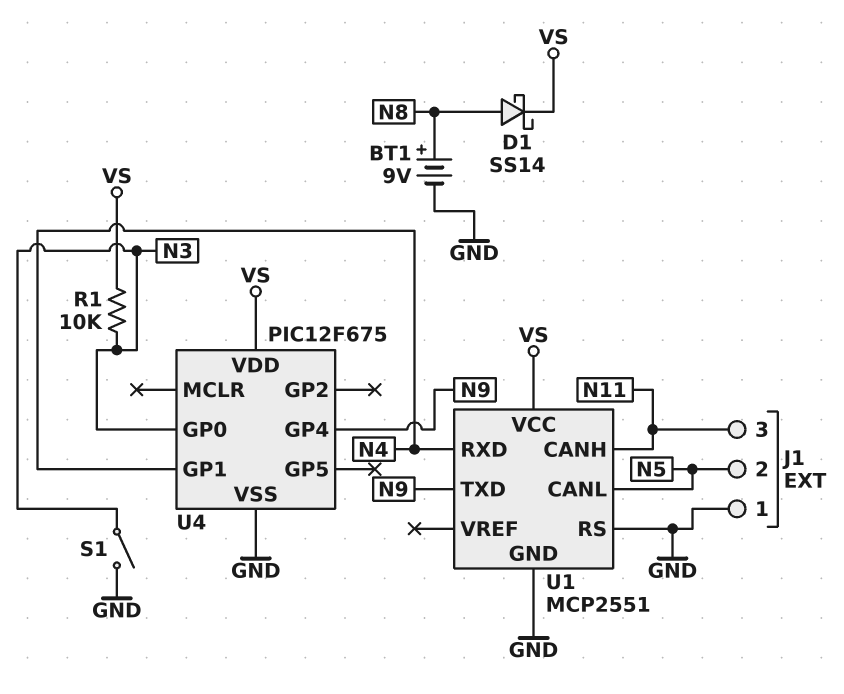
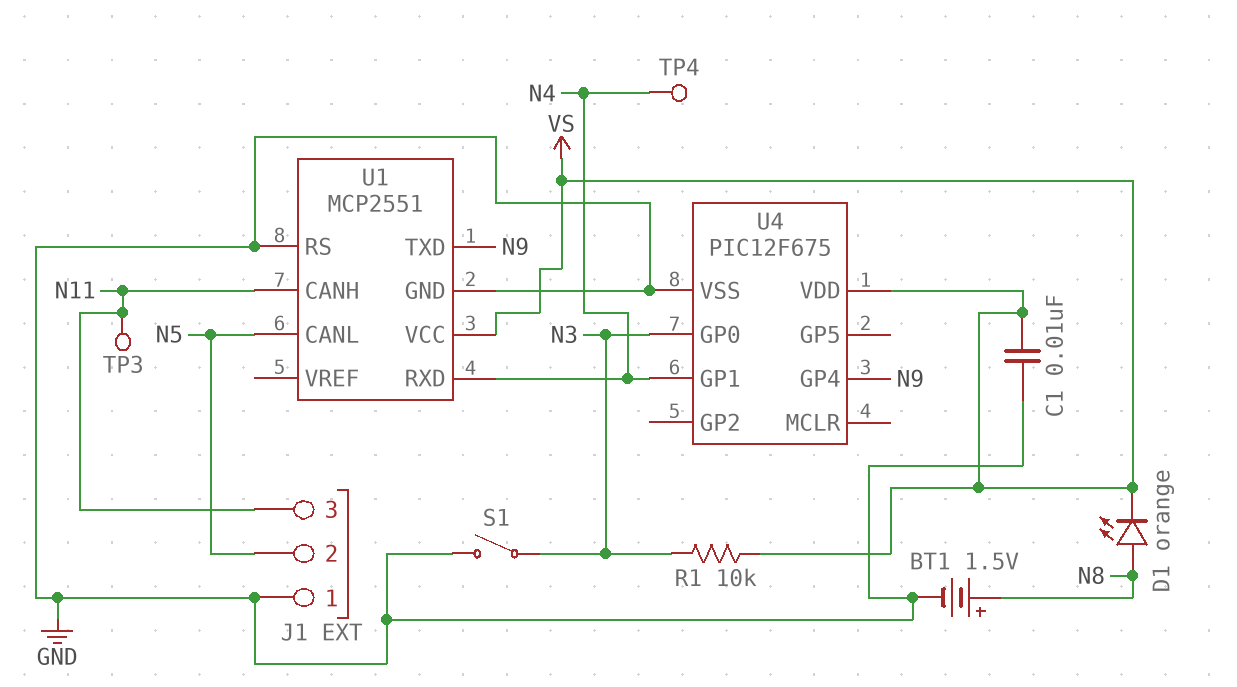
BT1: 9V (plus N8, minus GND) -> 1.5V (plus N8, minus GND)
C1: none -> 10nF (GND, VS)
D1: schottky SS14 (A N8, K VS) -> LED orange (A N8, K VS)
TP3: none -> test point (N11)
TP4: none -> test point (N4)

